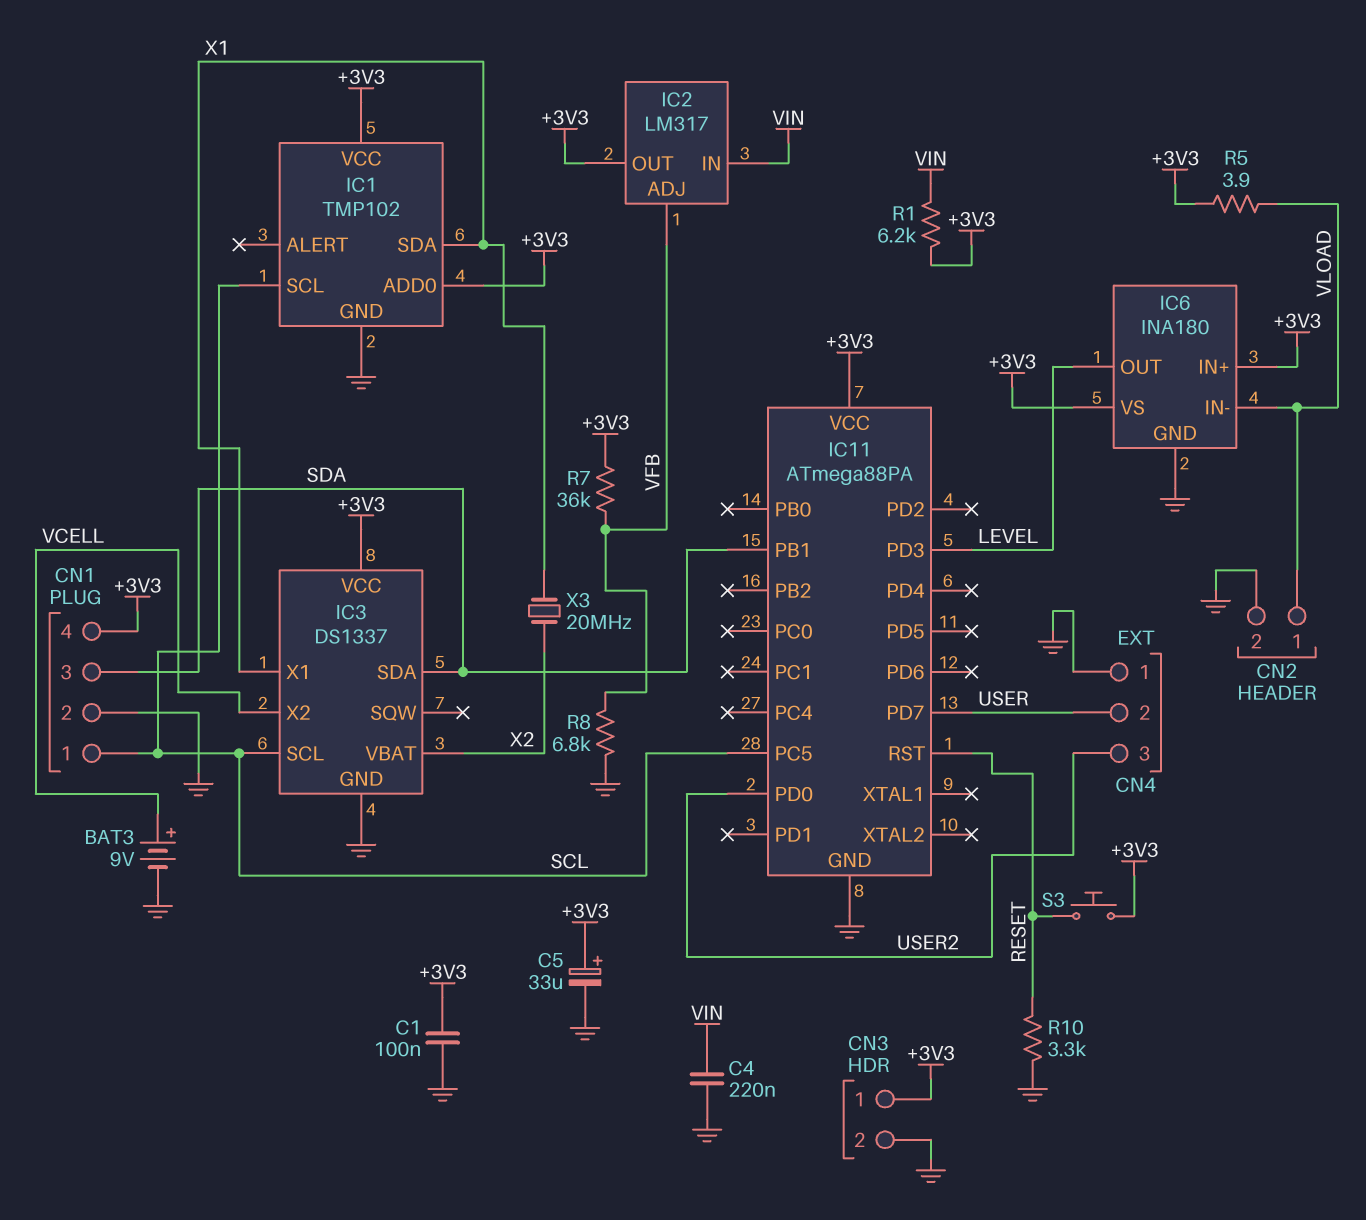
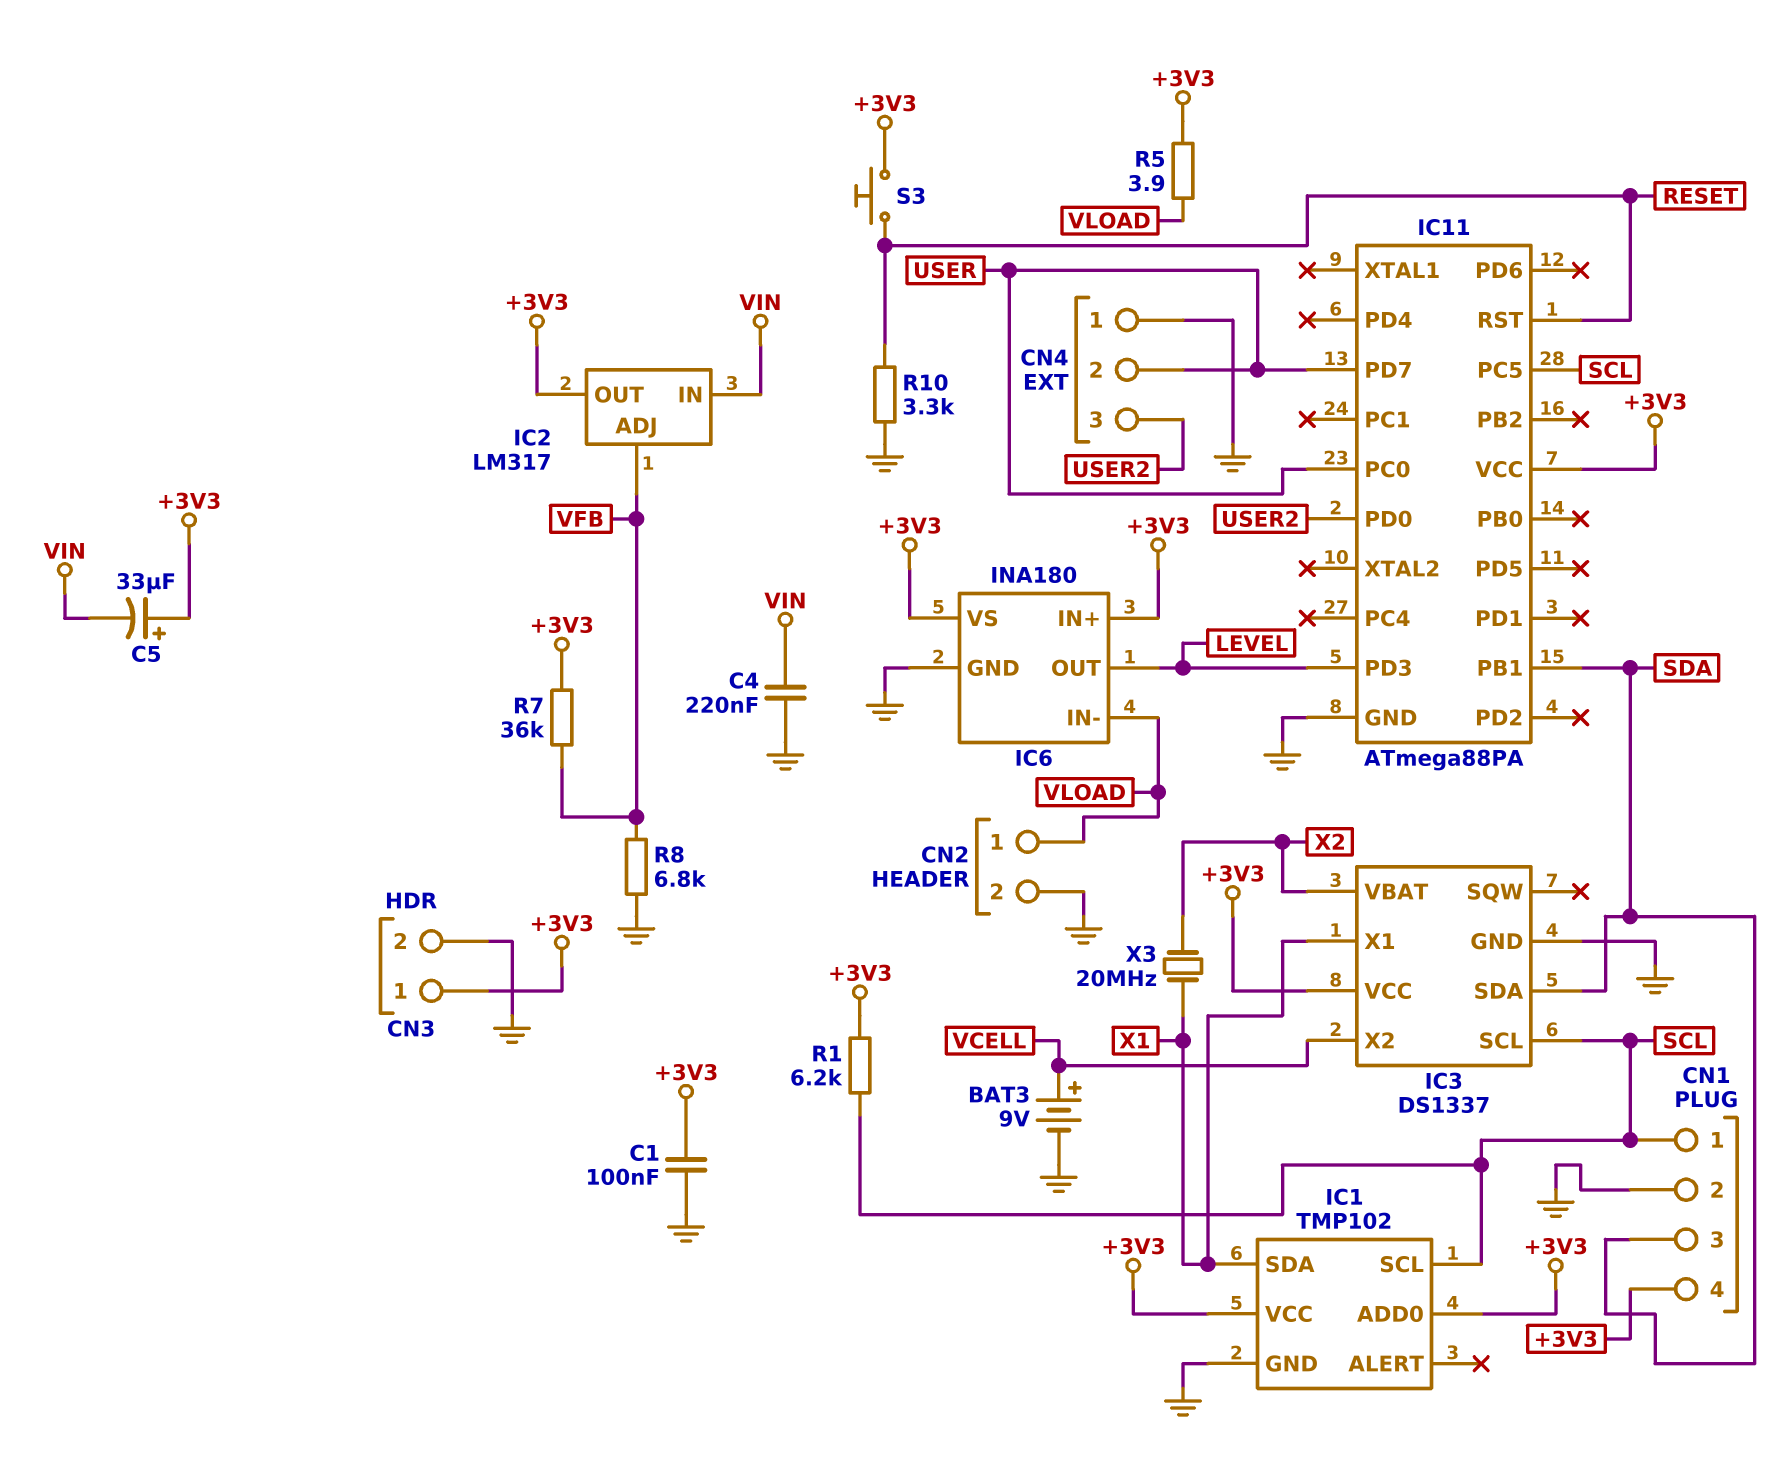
C5: 33uF (plus +3V3, minus GND) -> 33uF (plus +3V3, minus VIN)
IC11 pin PC0: none -> USER
R1: 6.2k (+3V3, VIN) -> 6.2k (+3V3, SCL)

